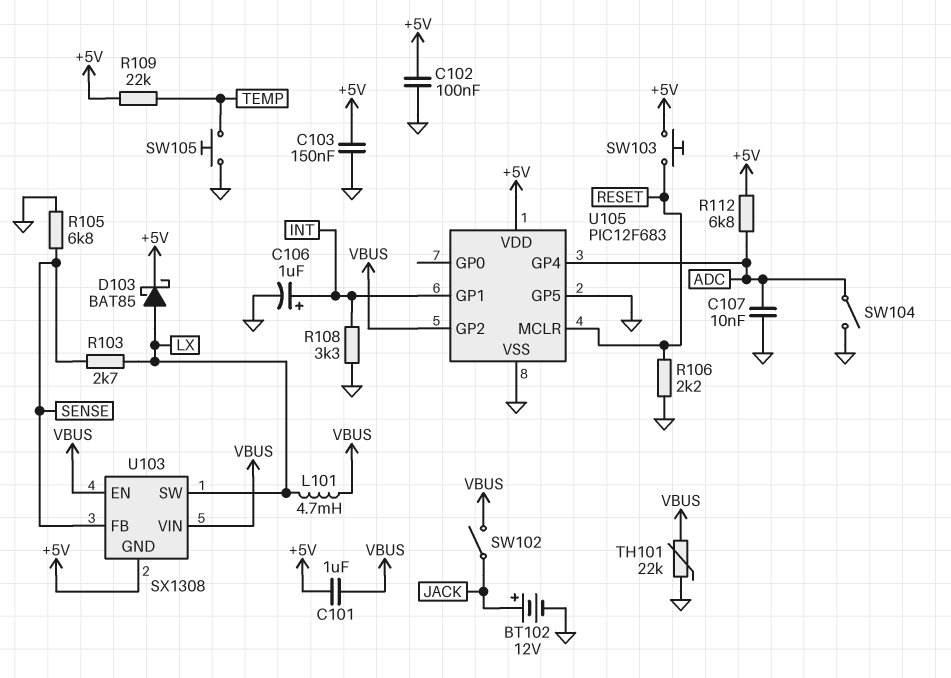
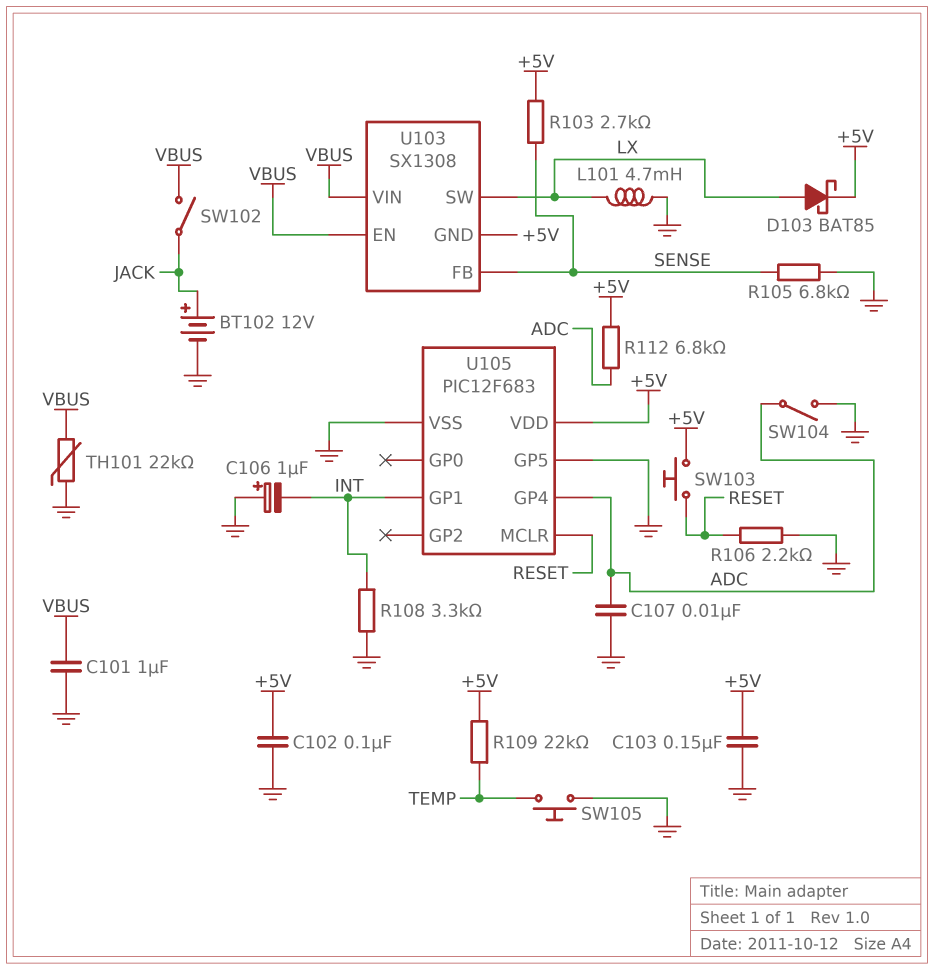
C101: 1uF (+5V, VBUS) -> 1uF (GND, VBUS)
C106: 1uF (plus INT, minus GND) -> 1uF (plus GND, minus INT)
L101: 4.7mH (LX, VBUS) -> 4.7mH (GND, LX)
R103: 2.7k (LX, SENSE) -> 2.7k (+5V, SENSE)
U105 pin GP2: VBUS -> none

